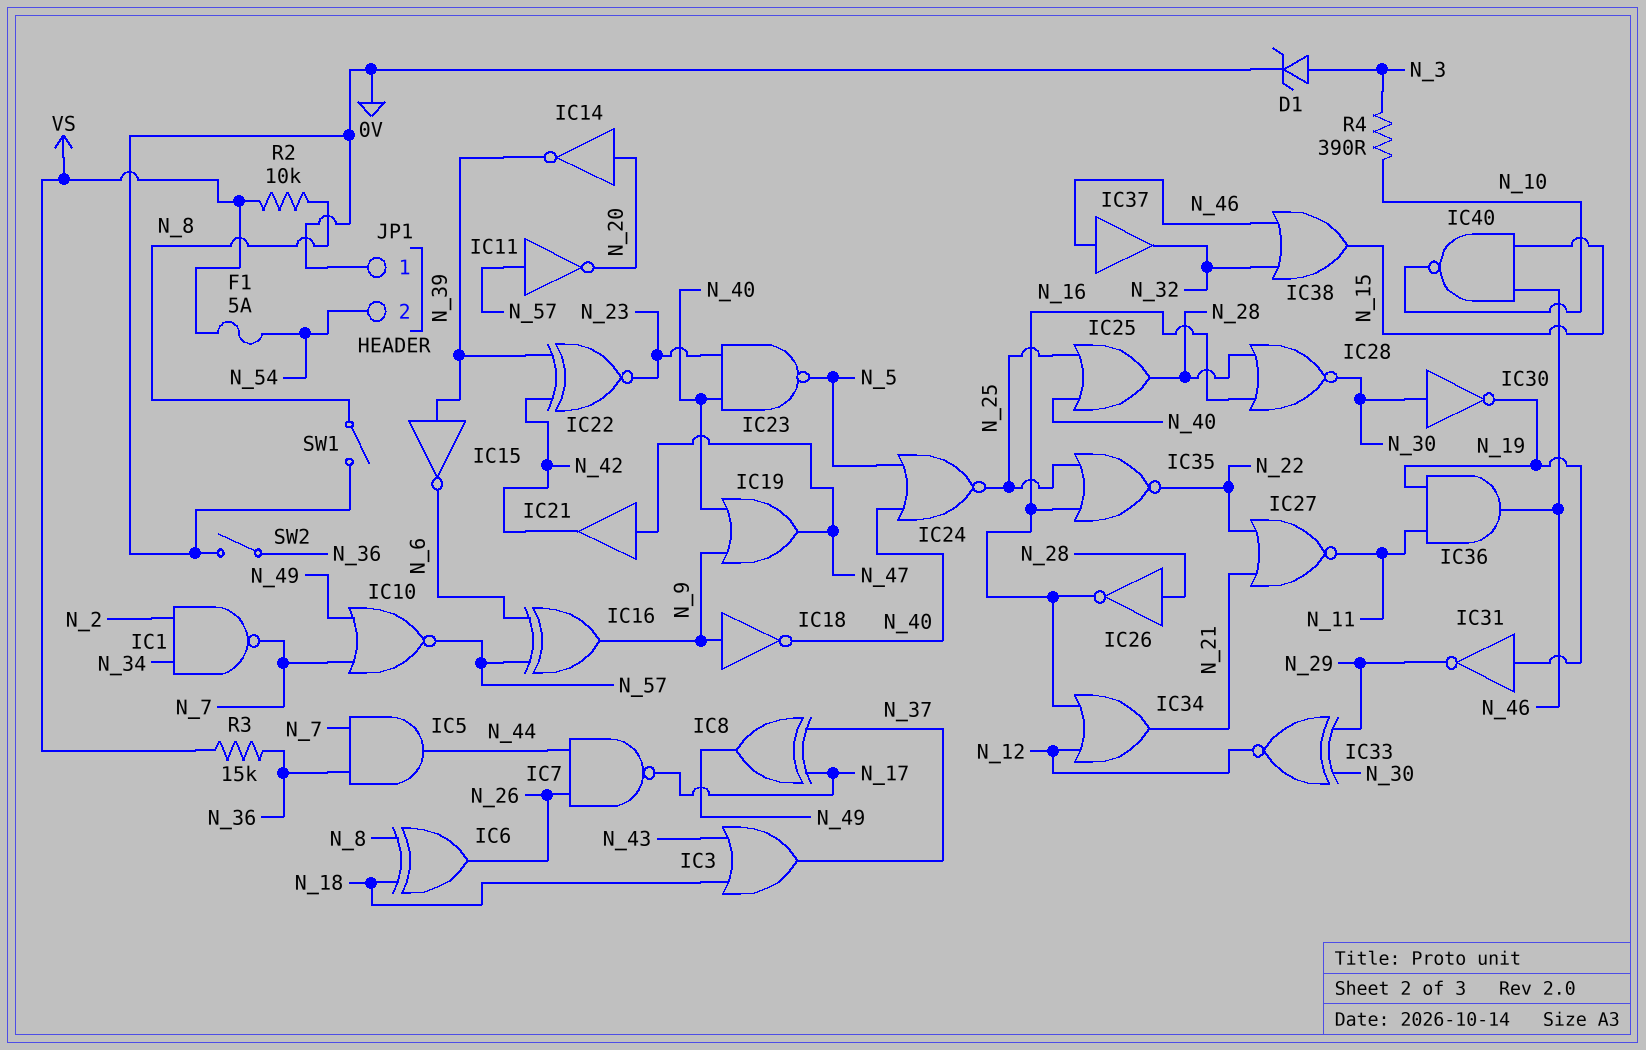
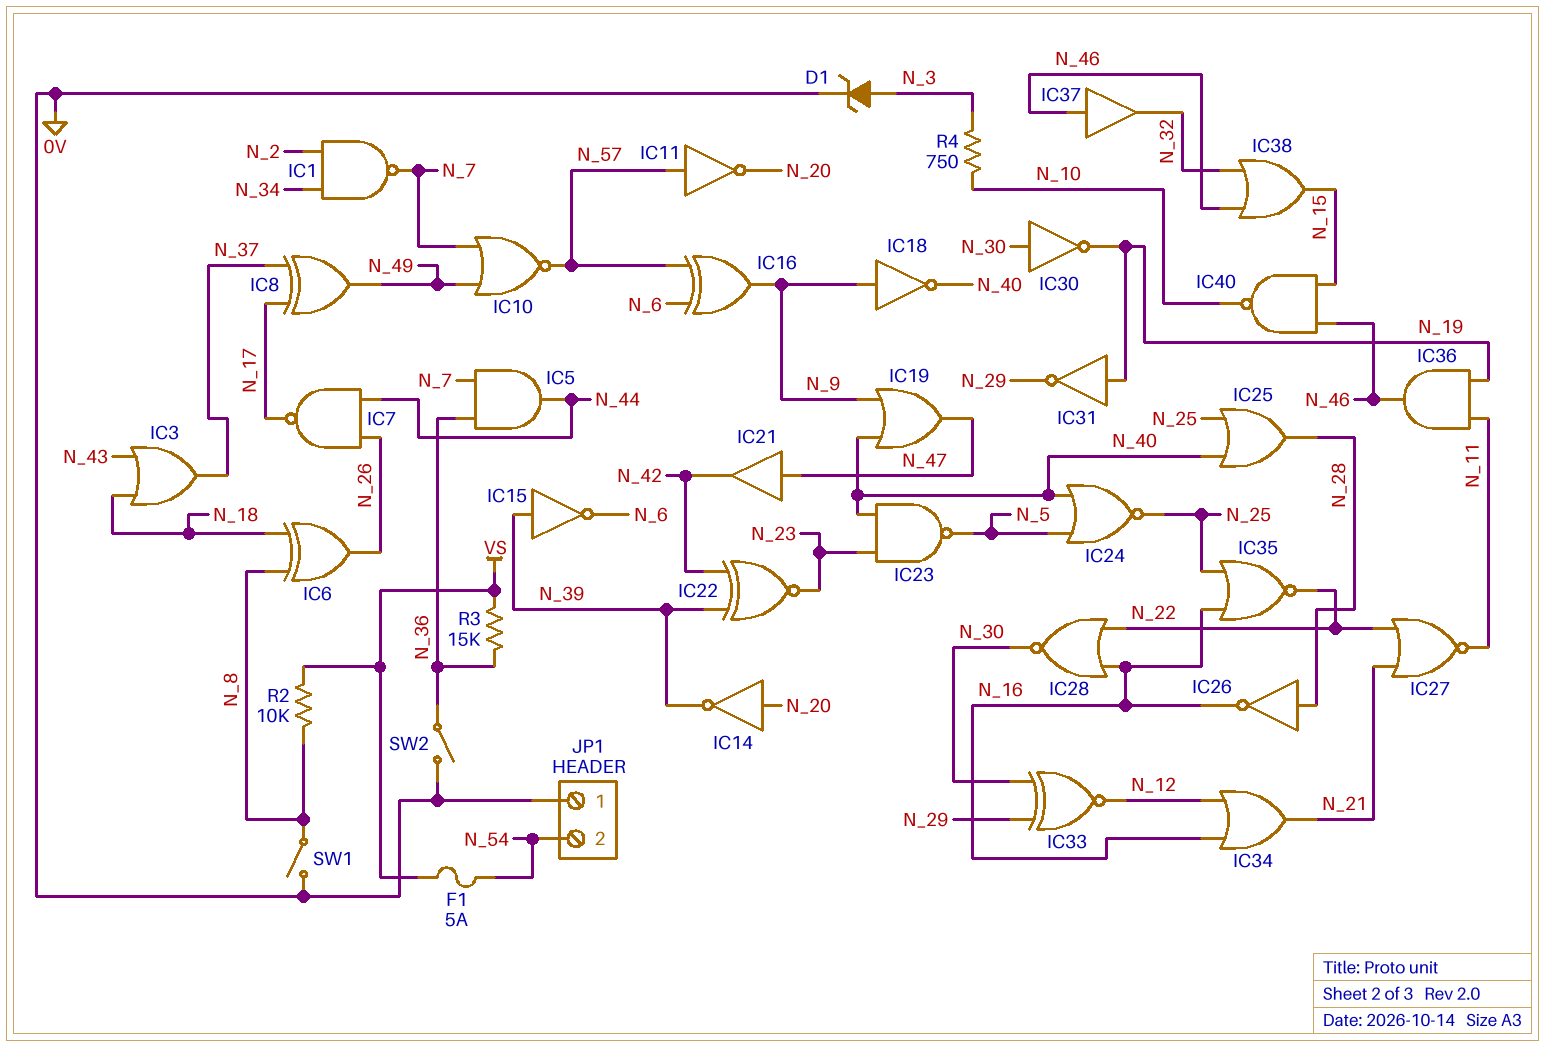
IC28: NOR (in N_16, in N_28, out N_30) -> NOR (in N_16, in N_22, out N_30)
R4: 390 (N_3, N_10) -> 750 (N_3, N_10)

